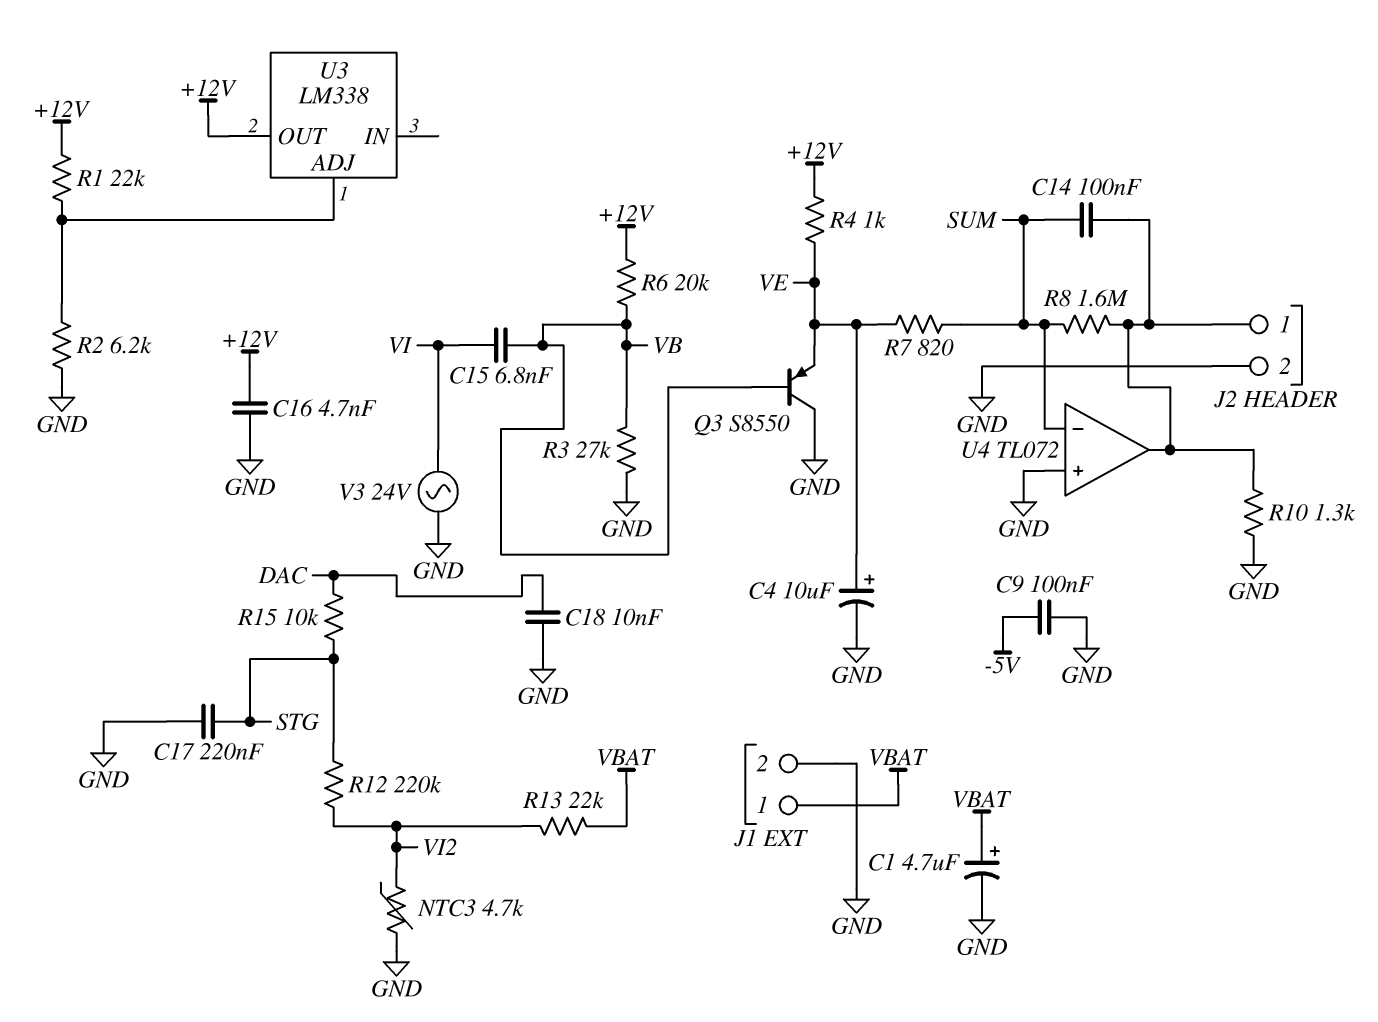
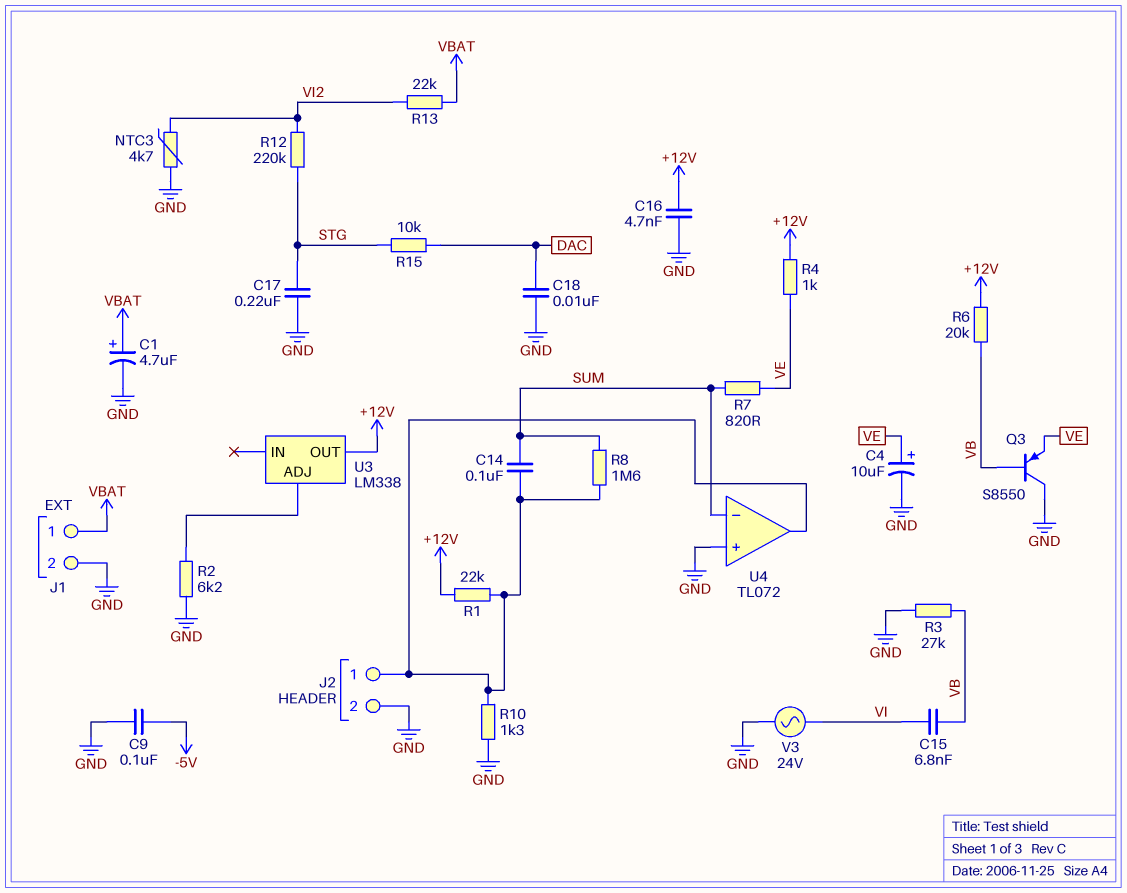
R1: 22k (+12V, U3/ADJ) -> 22k (+12V, J2/1)

